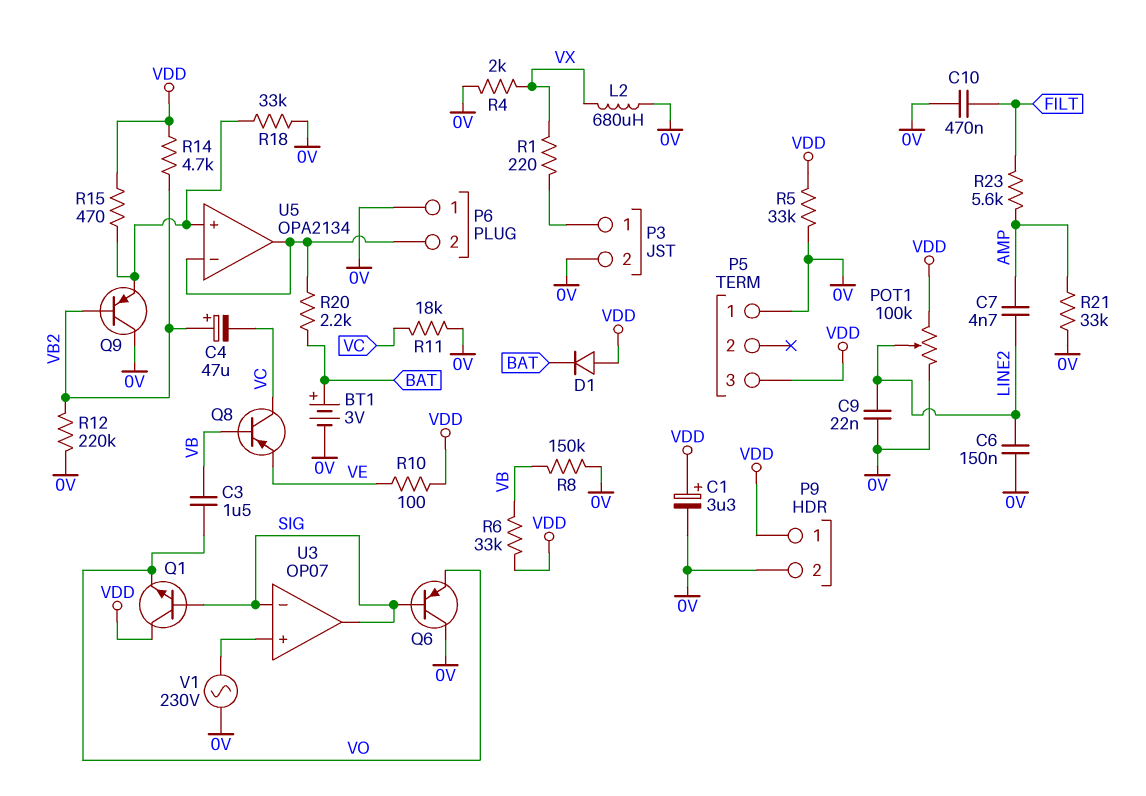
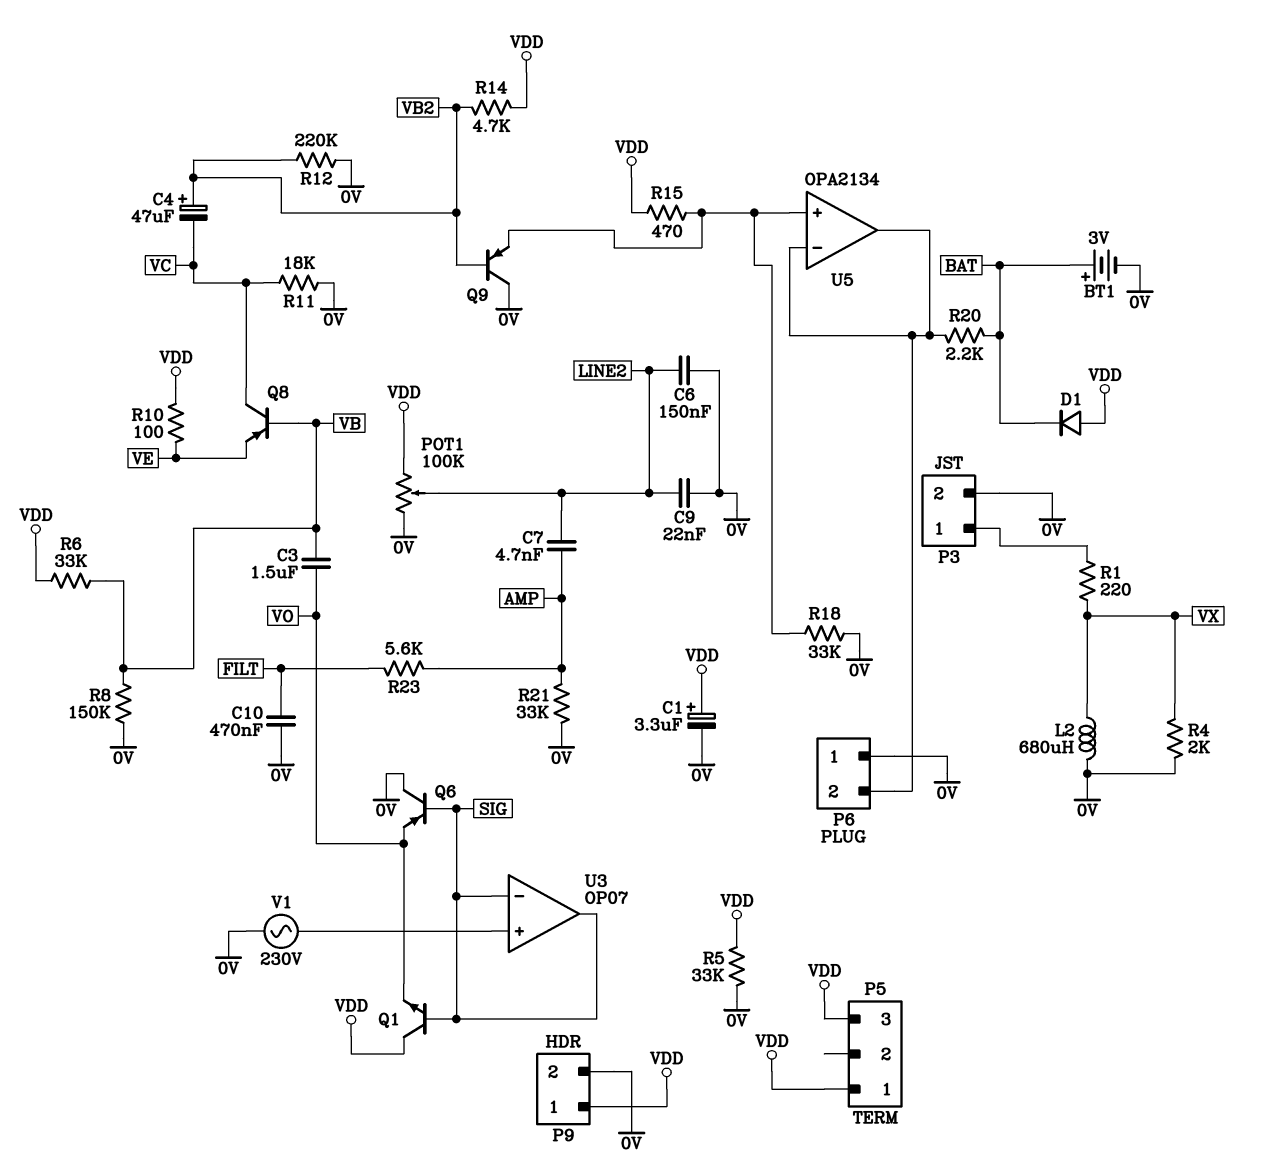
P5 pin 1: 0V -> VDD

